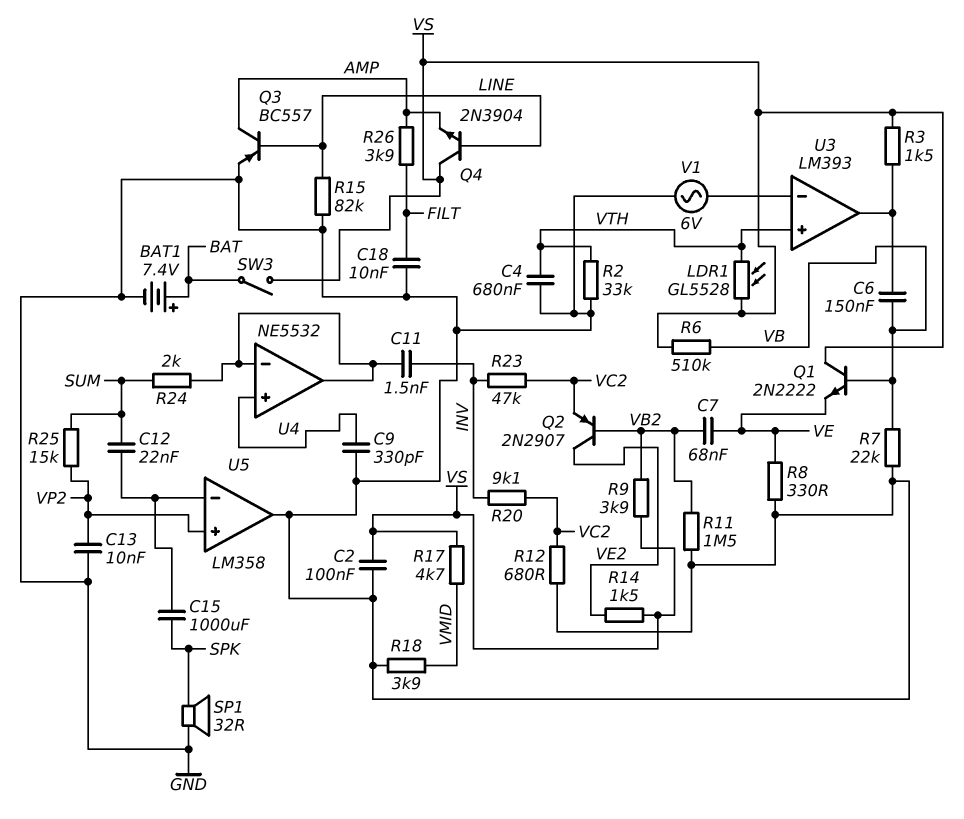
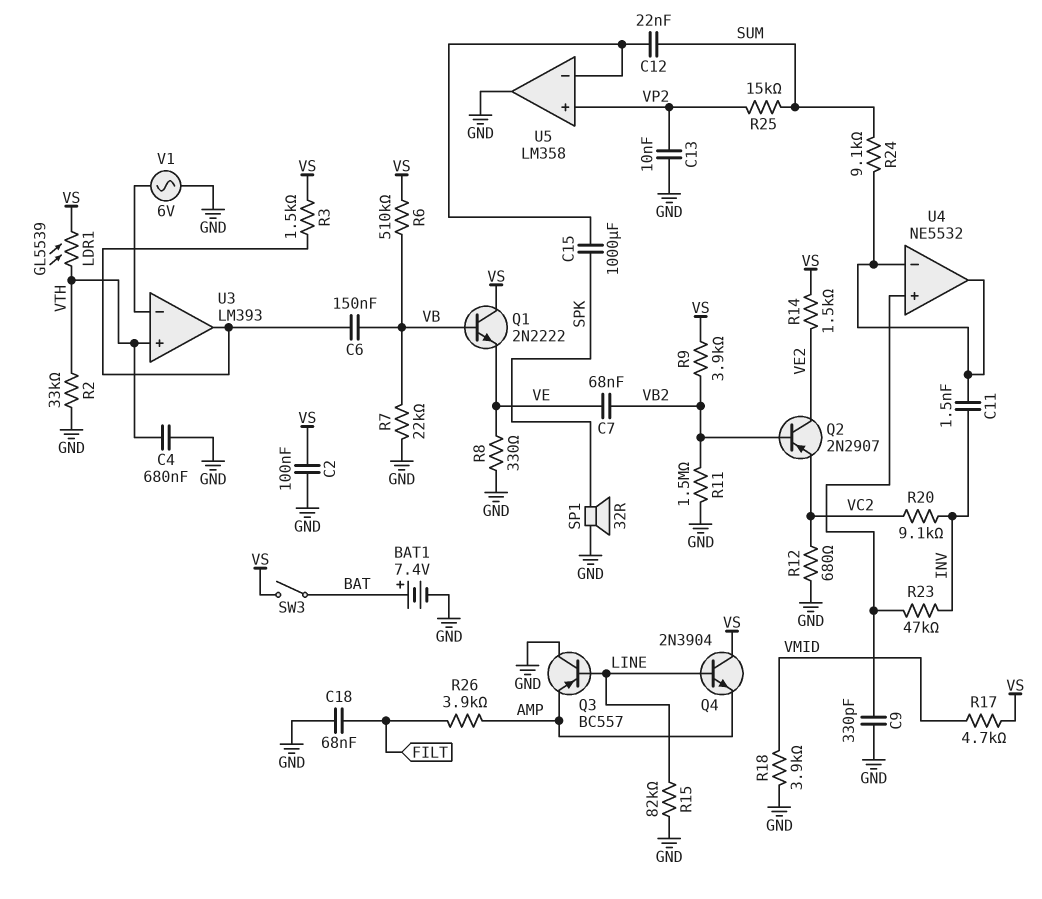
C18: 10nF (FILT, GND) -> 68nF (FILT, GND)
LDR1: GL5528 (VS, VTH) -> GL5539 (VS, VTH)
Q3: PNP BC557 (B LINE, C AMP, E GND) -> PNP BC557 (B LINE, C GND, E AMP)
R23: 47k (INV, VC2) -> 47k (INV, U4/in+)
R24: 2k (SUM, U4/in-) -> 9.1k (SUM, U4/in-)

